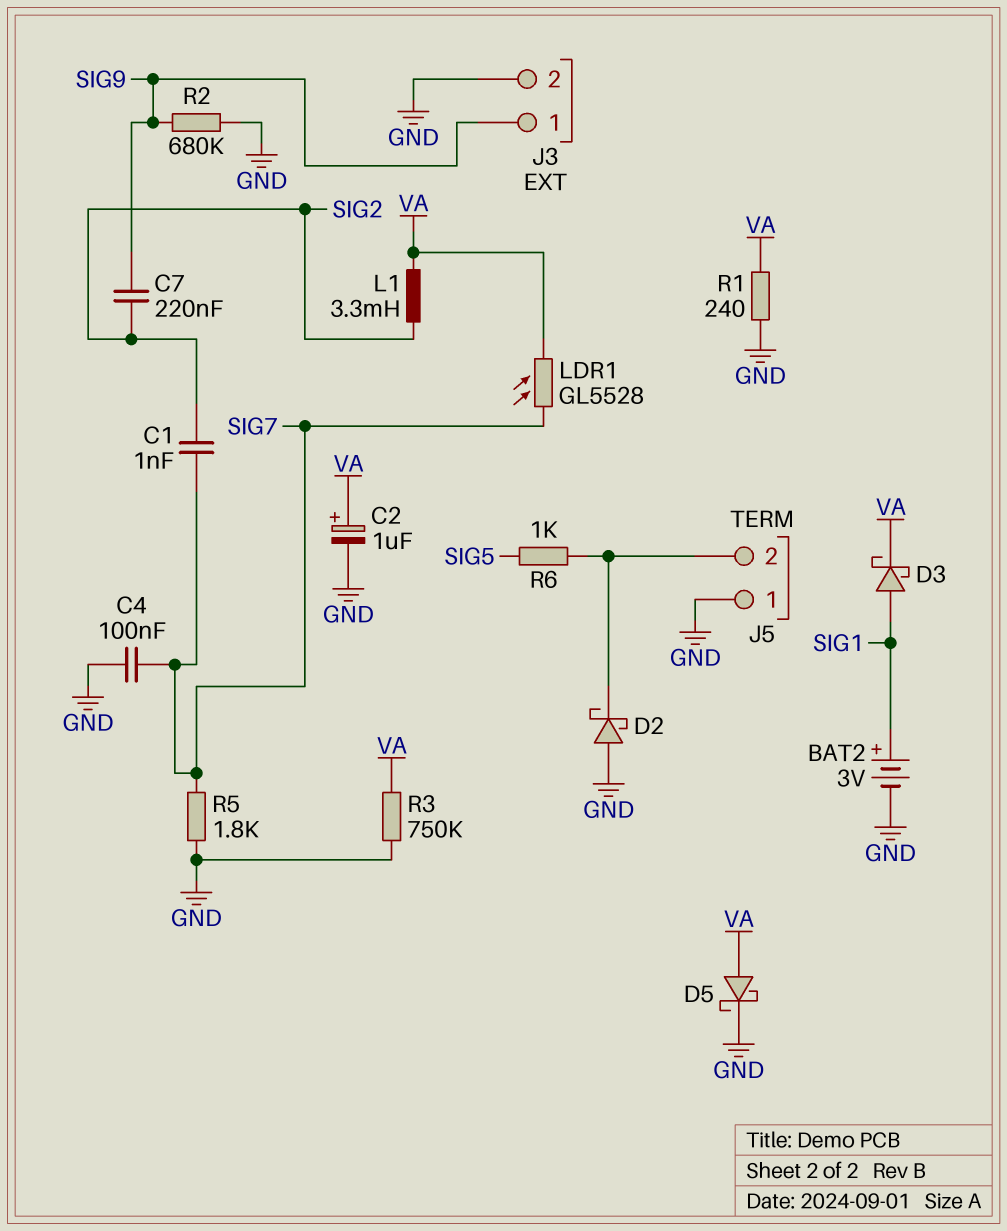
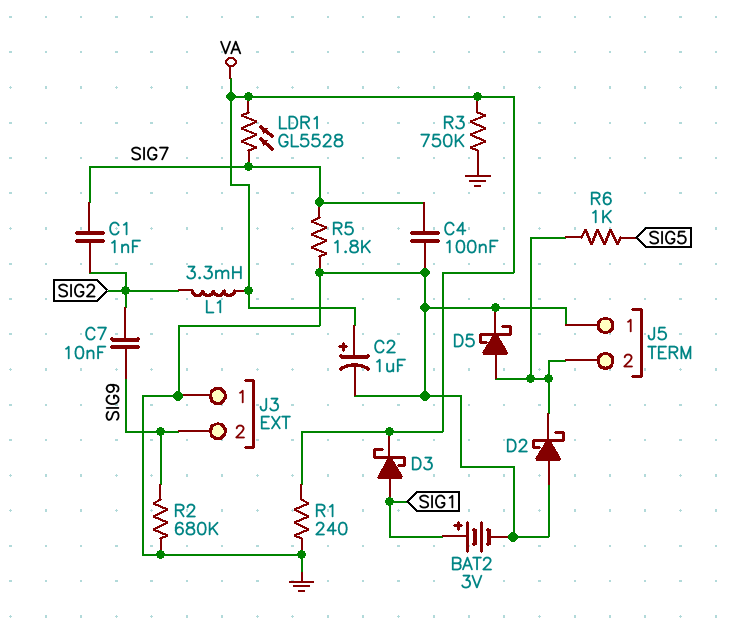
C7: 220nF (SIG2, SIG9) -> 10nF (SIG2, SIG9)
D5: schottky (A VA, K GND) -> schottky (A J5/2, K GND)
J3 pin 1: SIG9 -> GND
J3 pin 2: GND -> SIG9

